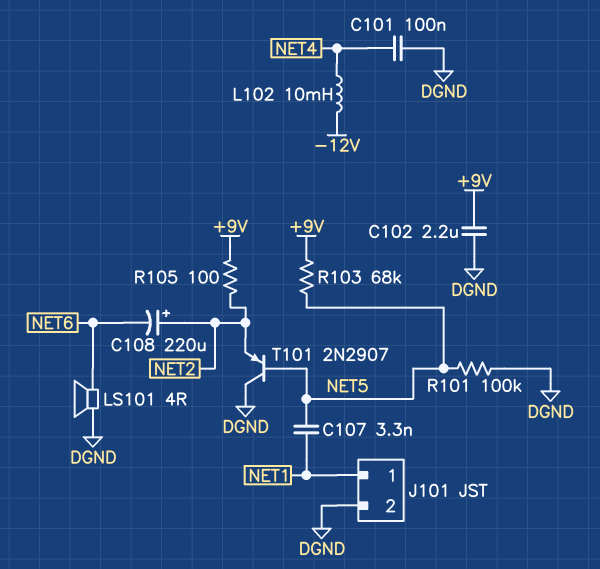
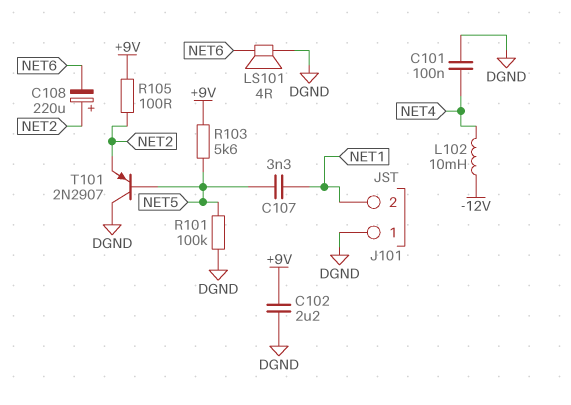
J101 pin 1: NET1 -> DGND
J101 pin 2: DGND -> NET1
R103: 68k (+9V, NET5) -> 5.6k (+9V, NET5)

